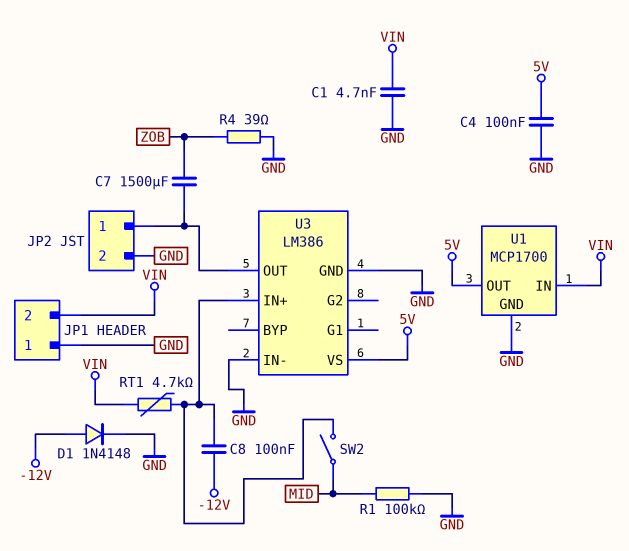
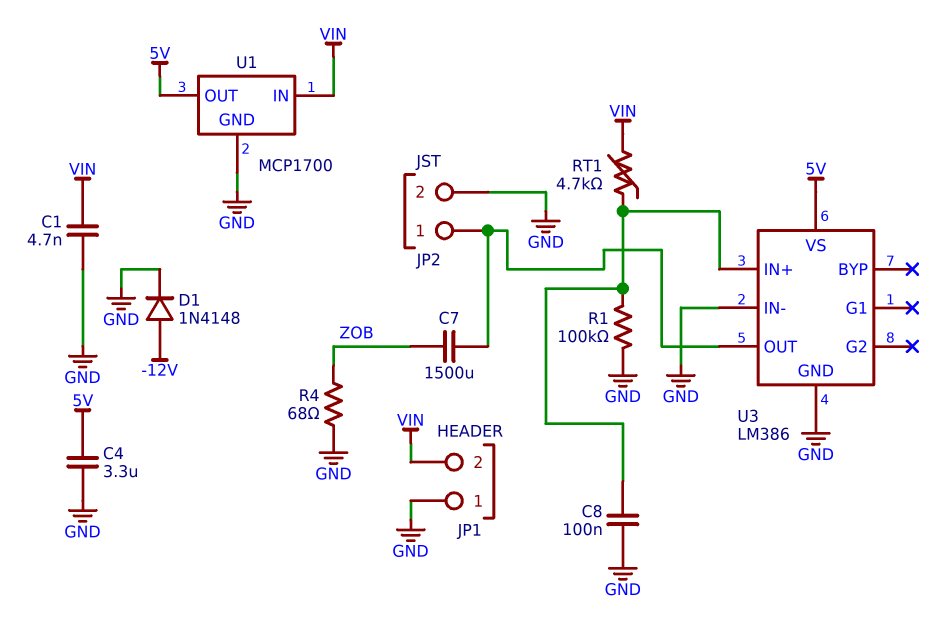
C4: 100nF (5V, GND) -> 3.3uF (5V, GND)
C8: 100nF (-12V, U3/IN+) -> 100nF (GND, U3/IN+)
R1: 100k (GND, MID) -> 100k (GND, U3/IN+)
R4: 39 (GND, ZOB) -> 68 (GND, ZOB)
SW2: switch (MID, U3/IN+) -> none

